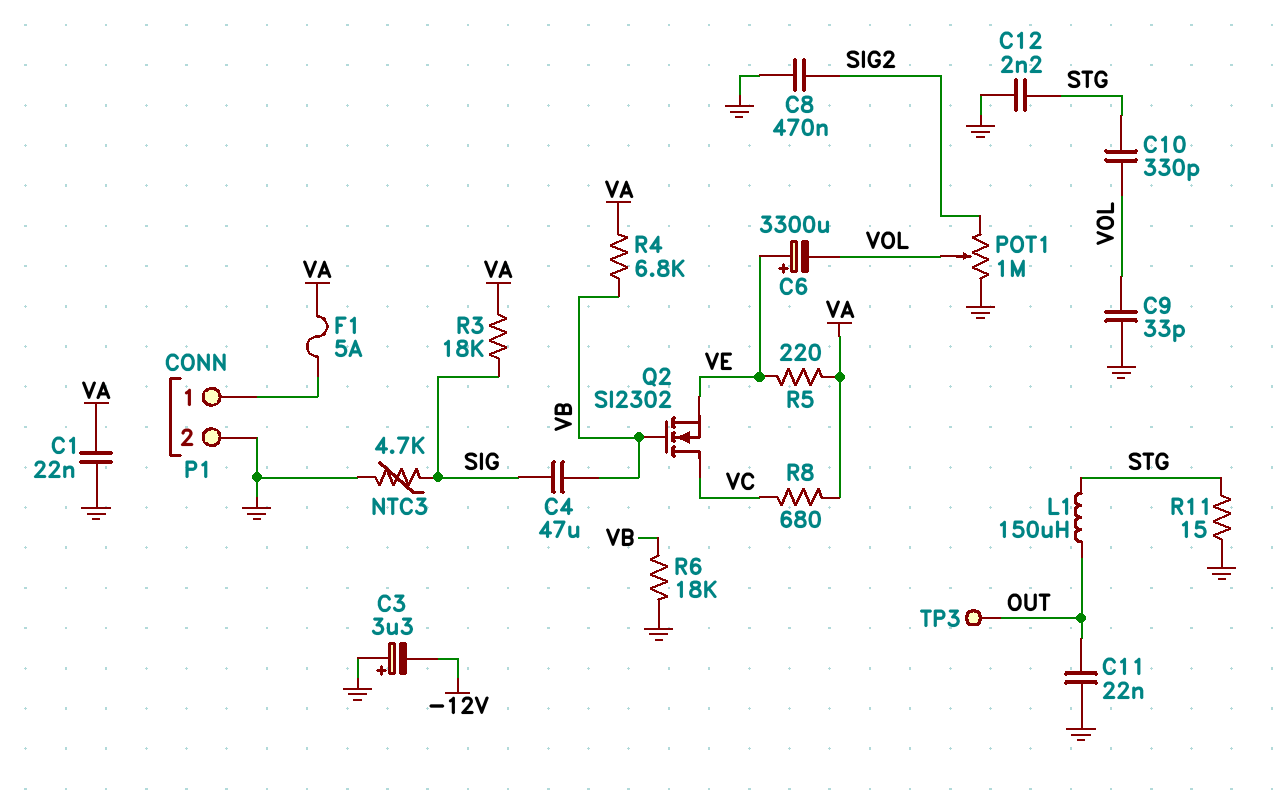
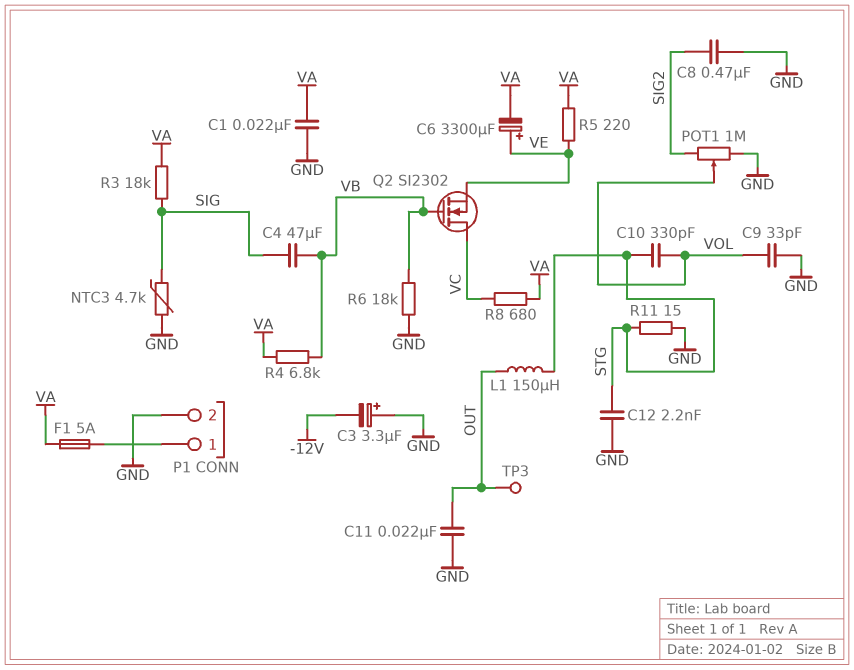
C6: 3300uF (plus VE, minus VOL) -> 3300uF (plus VE, minus VA)

